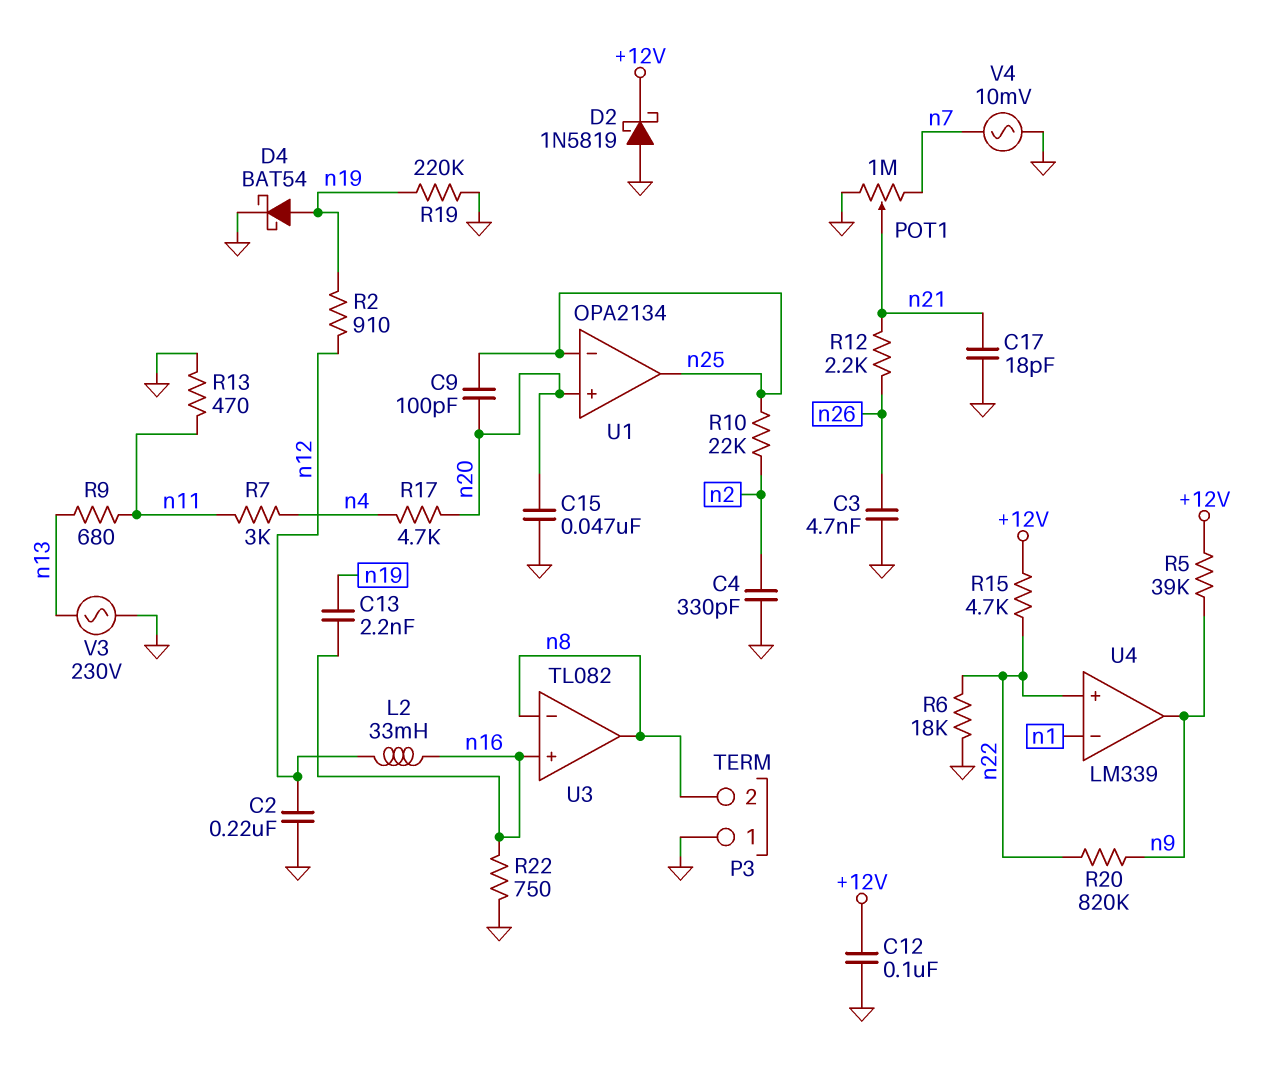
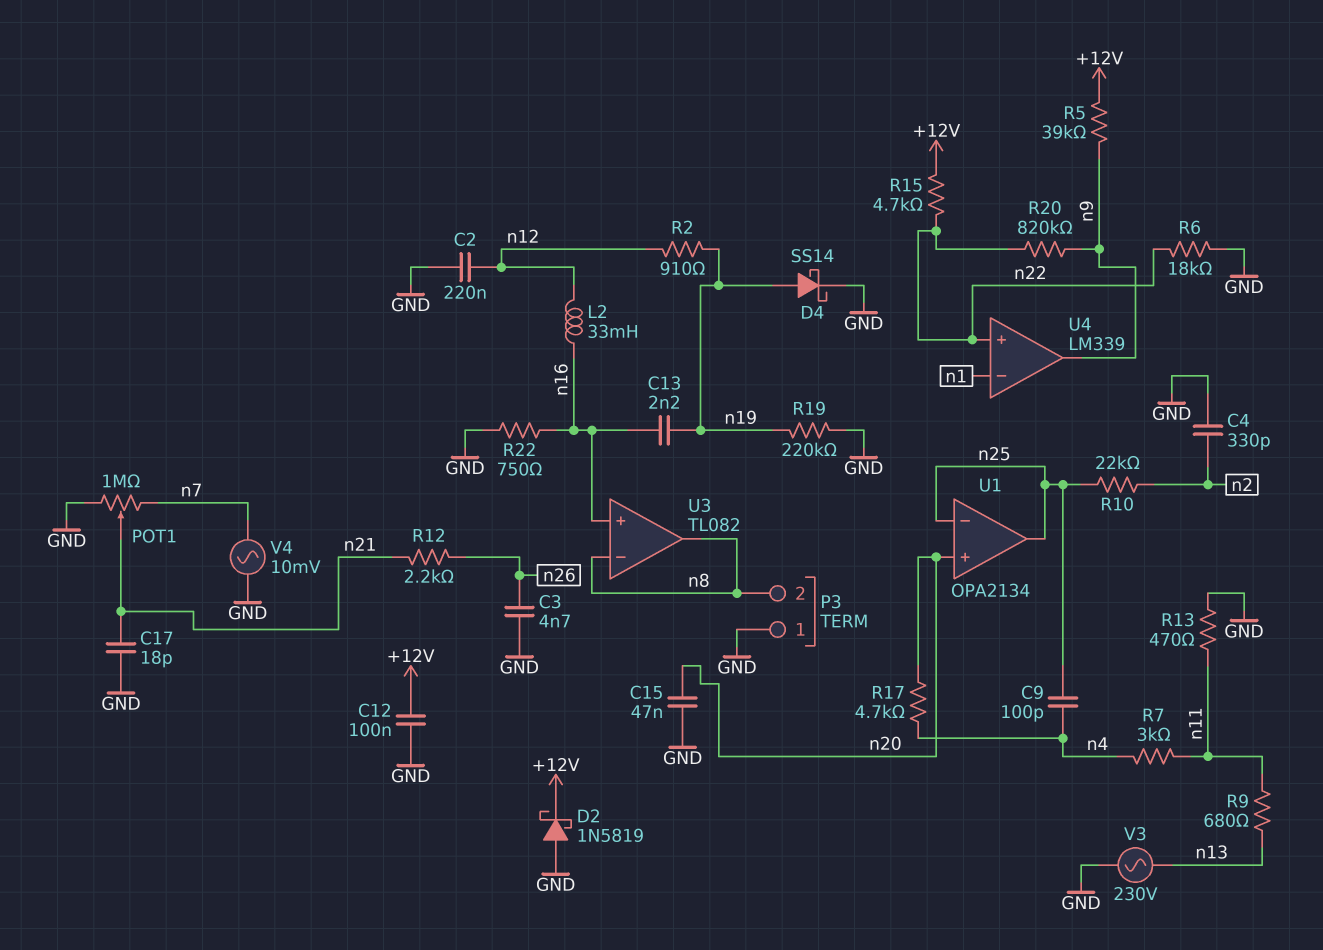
C9: 100pF (n20, n25) -> 100pF (n4, n25)
D4: schottky BAT54 (A n19, K GND) -> schottky SS14 (A n19, K GND)

